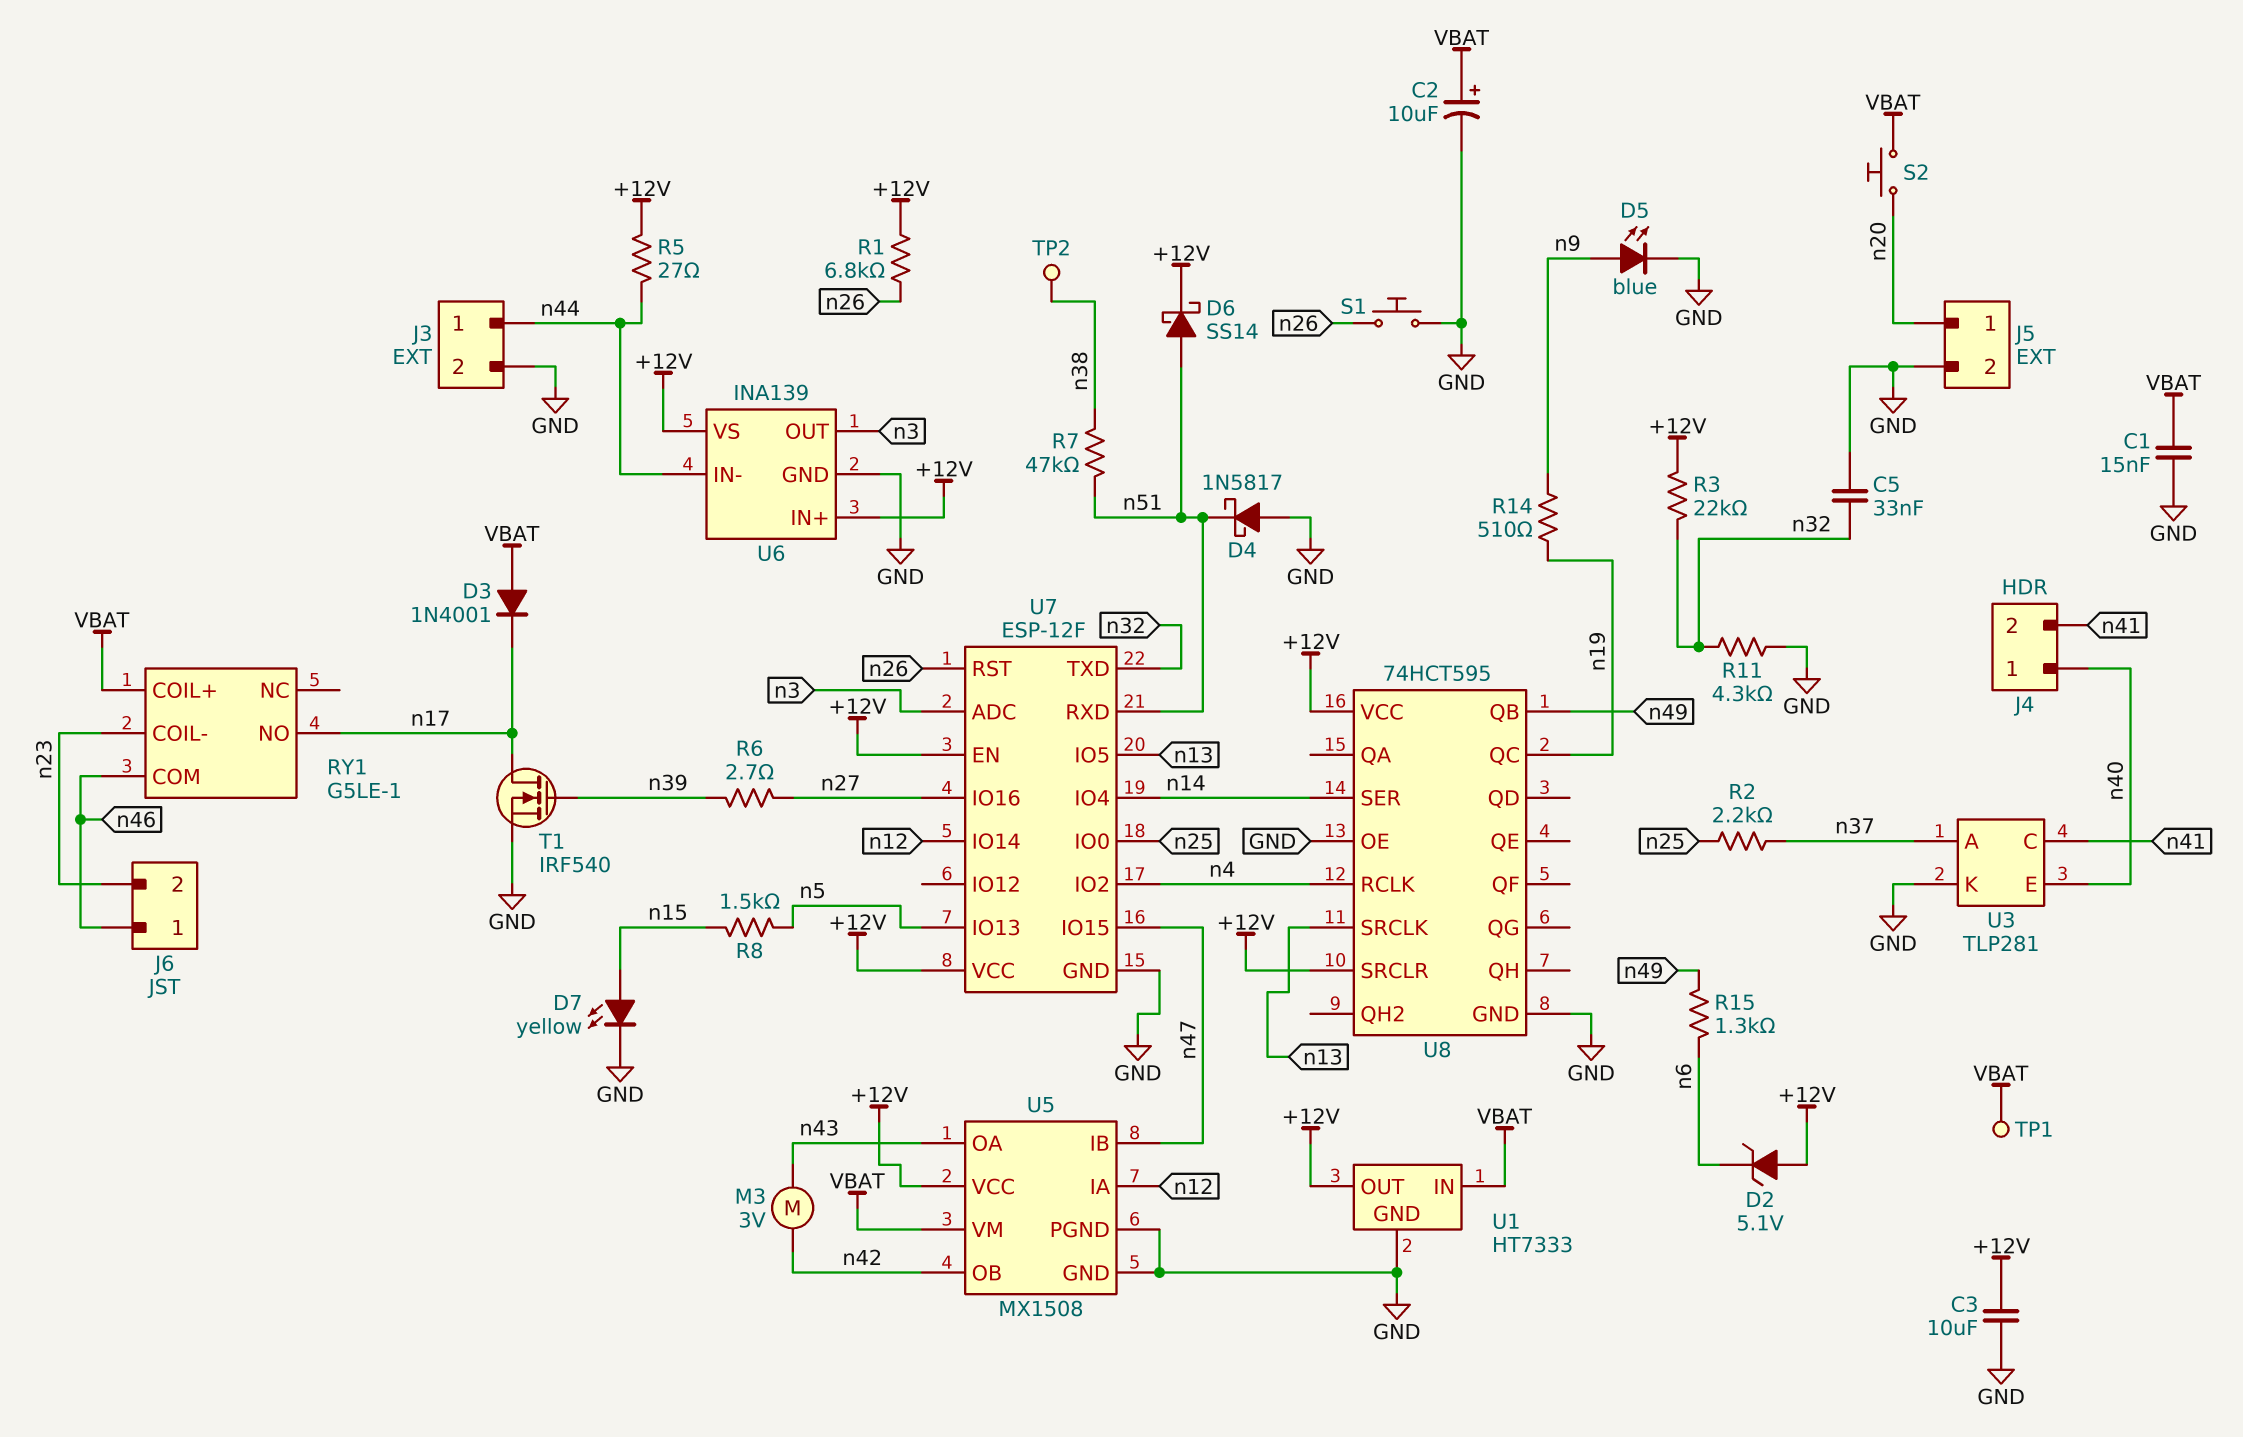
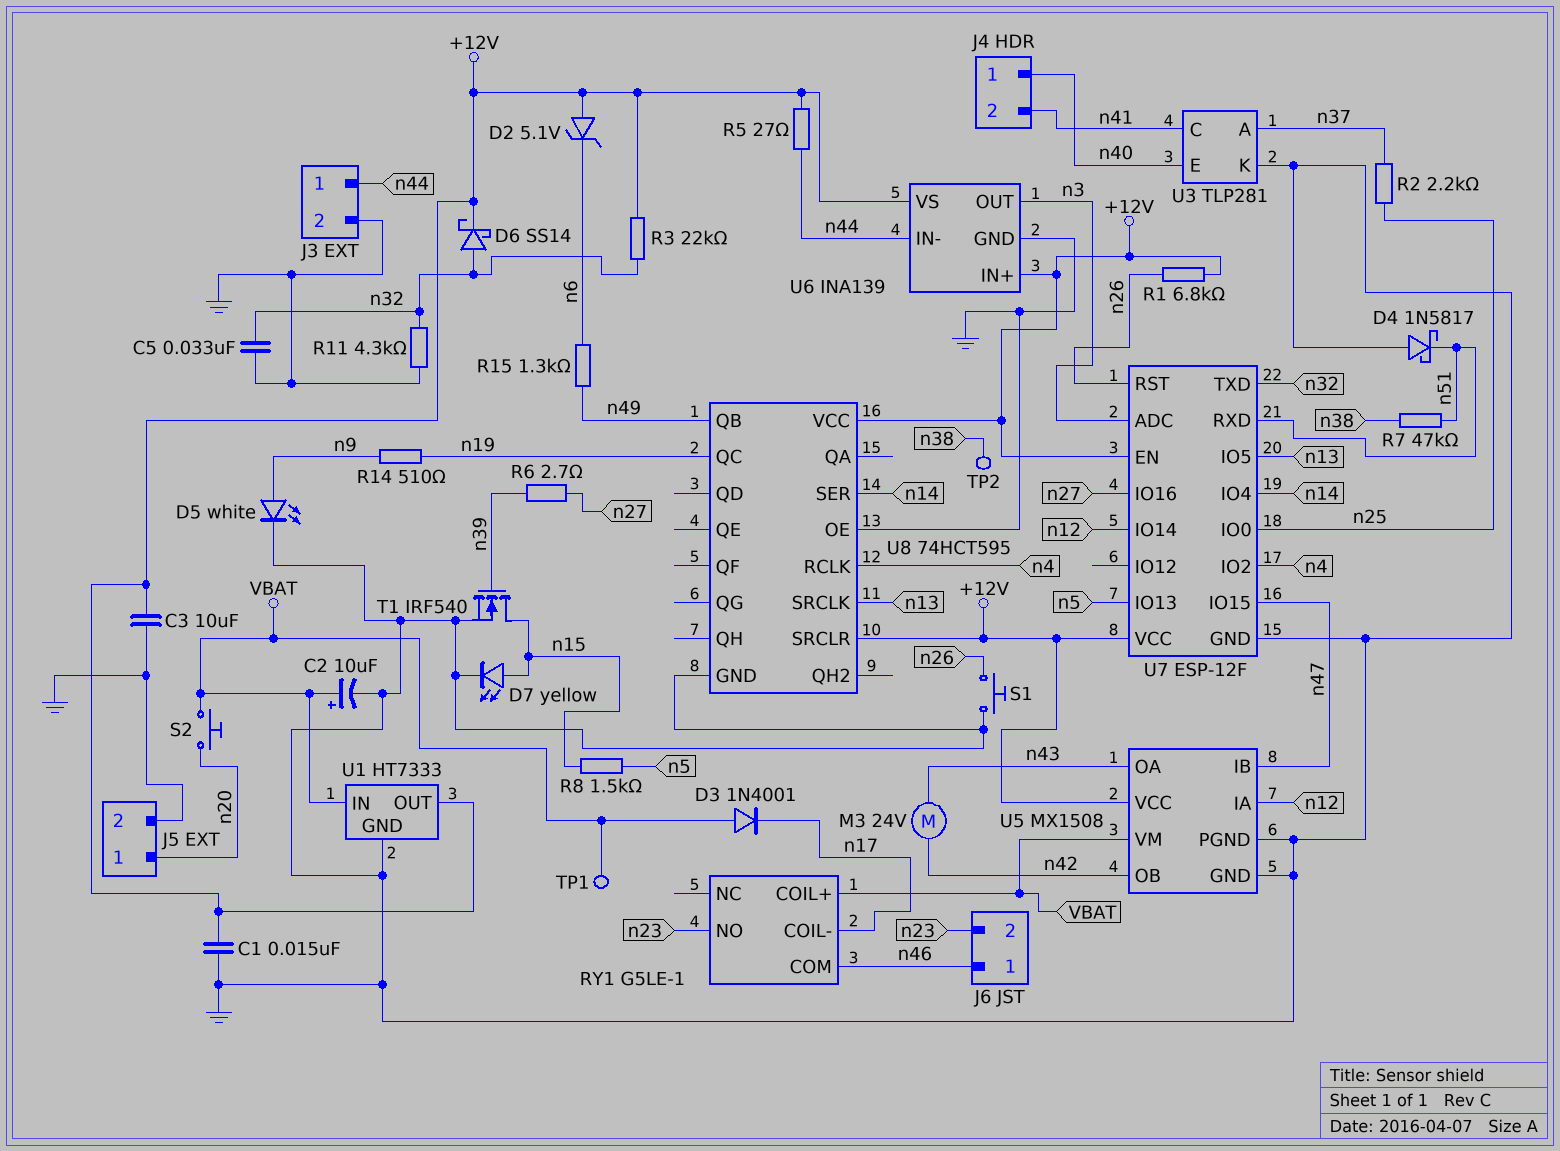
C1: 15nF (GND, VBAT) -> 15nF (+12V, GND)
D5: LED blue (A n9, K GND) -> LED white (A n9, K GND)
D6: schottky SS14 (A n51, K +12V) -> schottky SS14 (A n32, K +12V)
M3: motor 3V (n42, n43) -> motor 24V (n42, n43)
RY1 pin COIL-: n23 -> n17
RY1 pin NO: n17 -> n23
T1: NMOS IRF540 (G n39, D n17, S GND) -> NMOS IRF540 (G n39, D n15, S GND)

